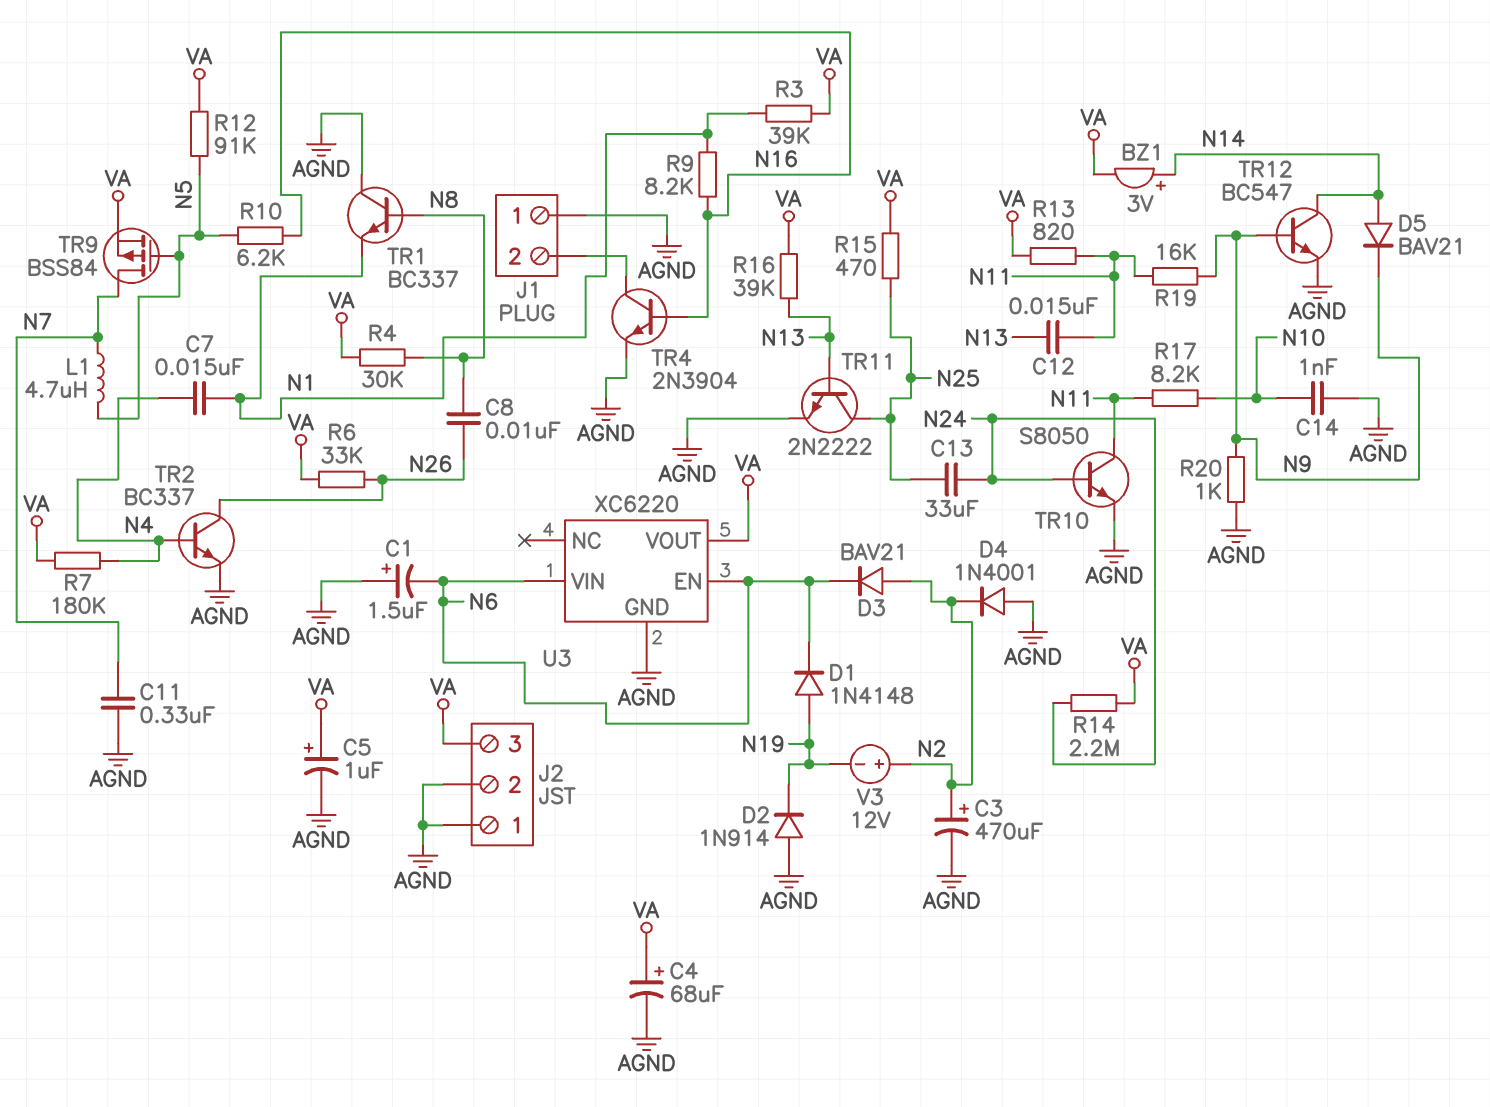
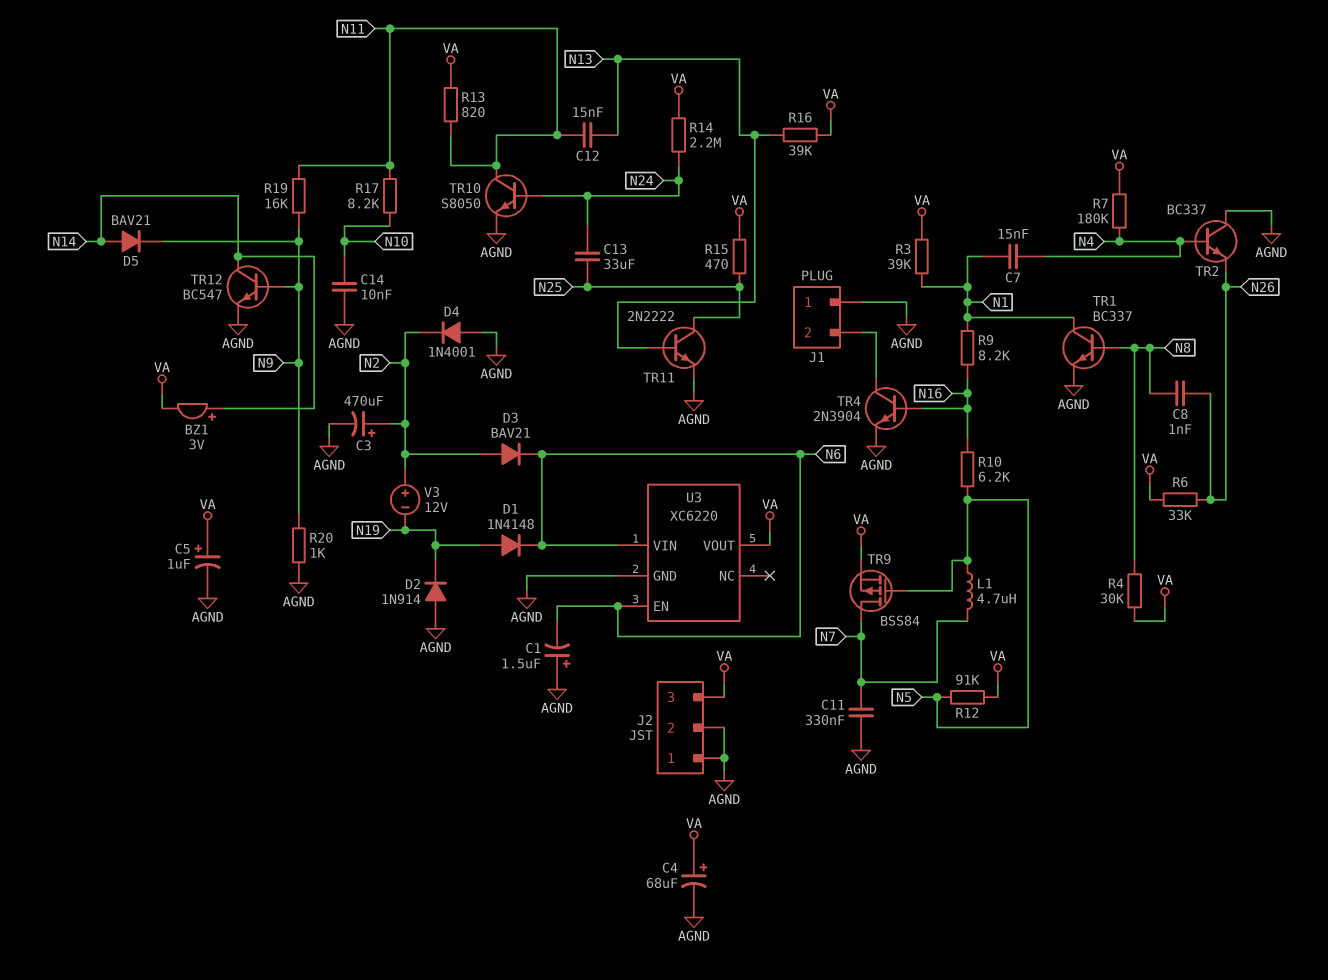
C8: 10nF (N8, N26) -> 1nF (N8, N26)
C14: 1nF (AGND, N10) -> 10nF (AGND, N10)
TR1: NPN BC337 (B N8, C AGND, E N1) -> NPN BC337 (B N8, C N1, E AGND)
TR2: NPN BC337 (B N4, C N26, E AGND) -> NPN BC337 (B N4, C AGND, E N26)

